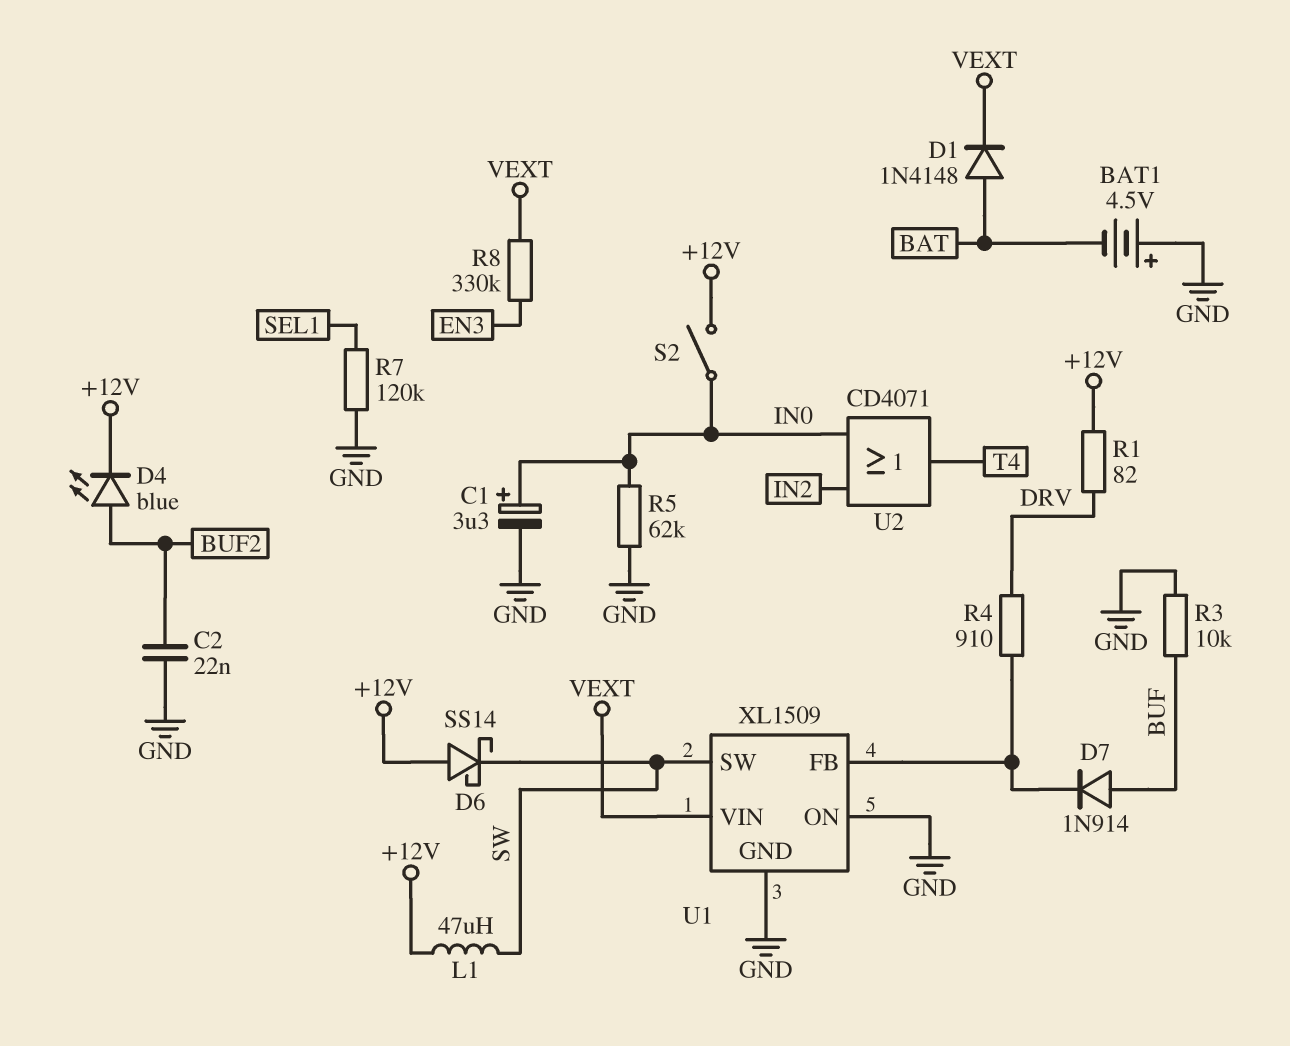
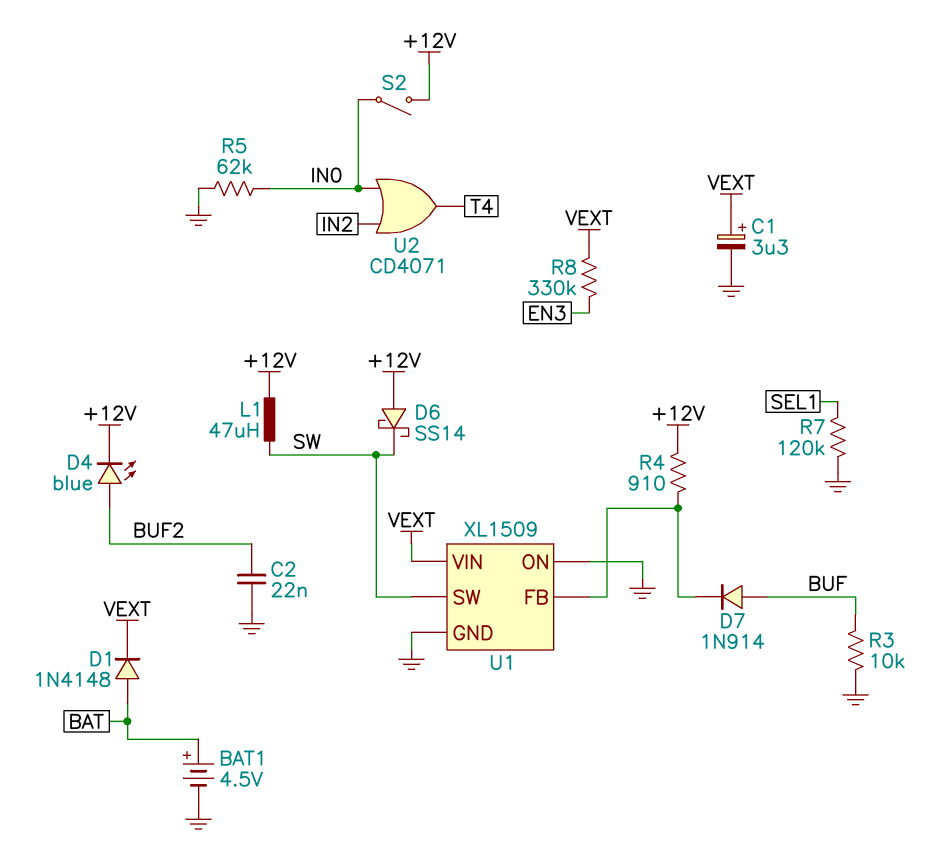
BAT1: 4.5V (plus GND, minus BAT) -> 4.5V (plus BAT, minus GND)
C1: 3.3uF (plus IN0, minus GND) -> 3.3uF (plus VEXT, minus GND)
R1: 82 (+12V, DRV) -> none
R4: 910 (DRV, U1/FB) -> 910 (+12V, U1/FB)

